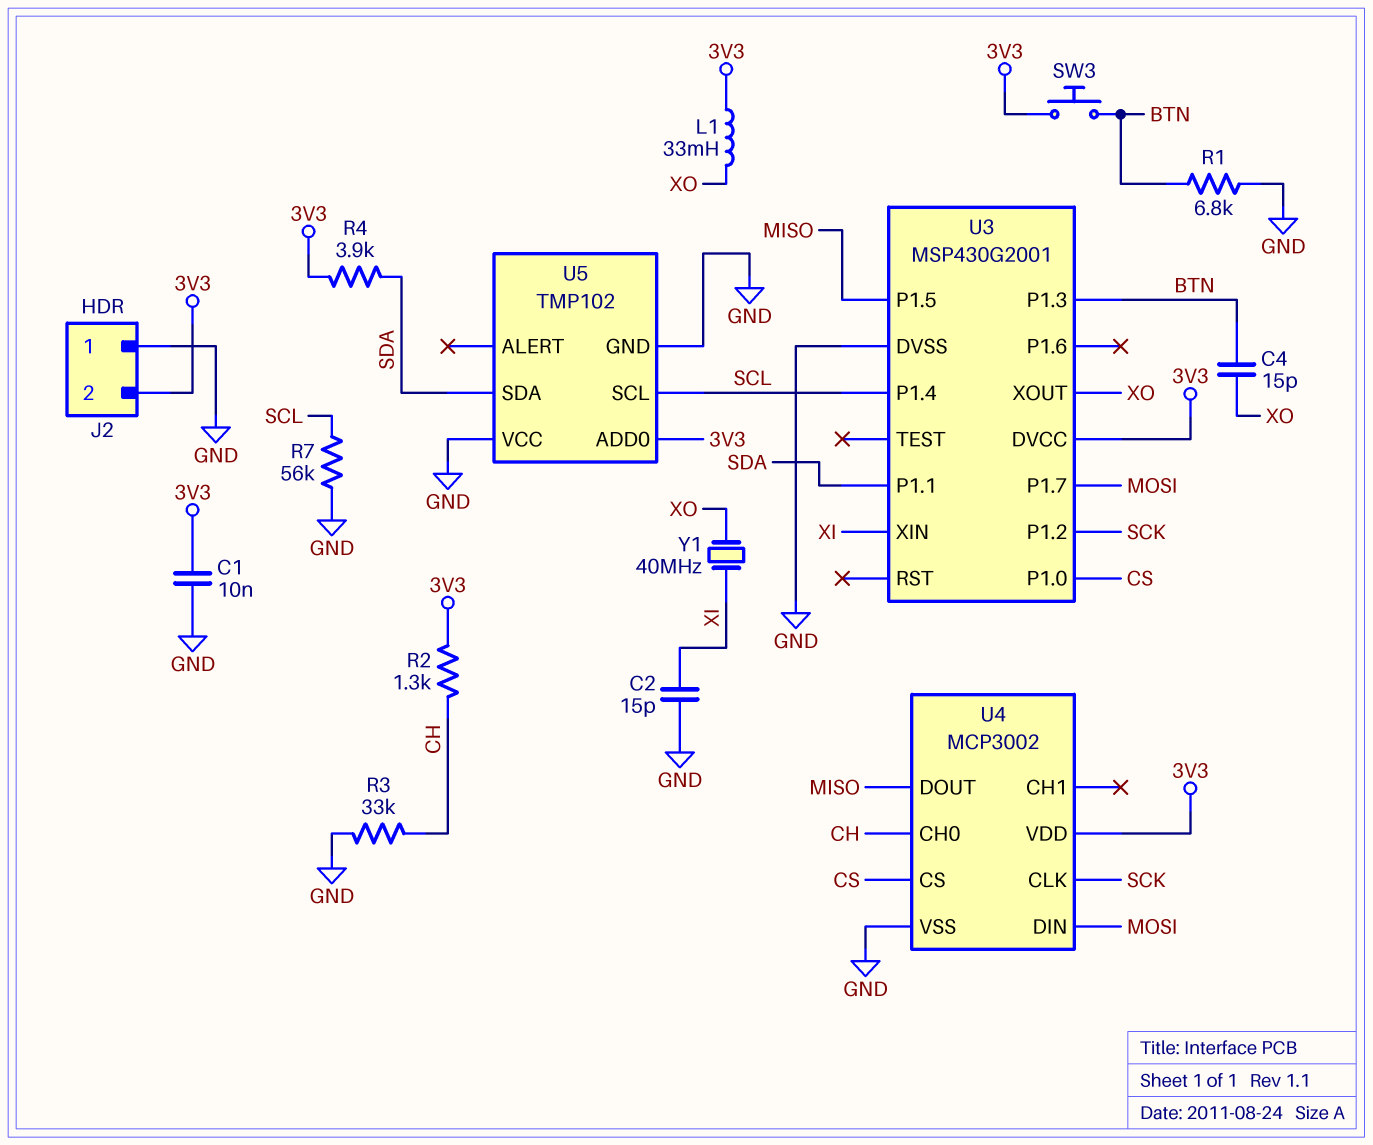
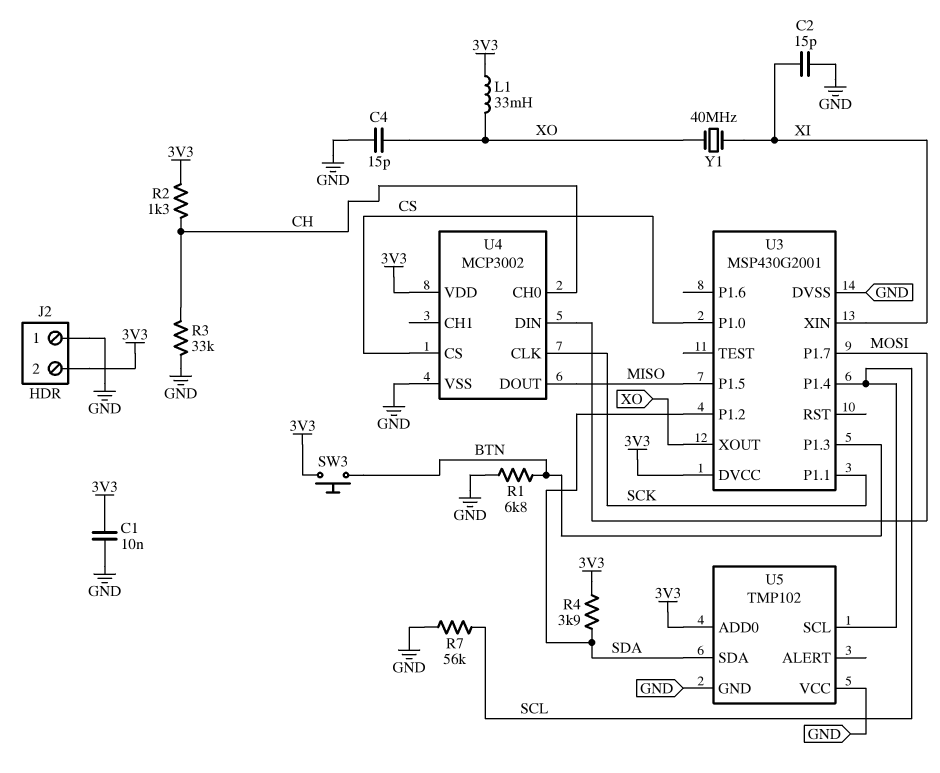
C4: 15pF (BTN, XO) -> 15pF (GND, XO)
U3 pin P1.1: SDA -> SCK
U3 pin P1.2: SCK -> SDA

